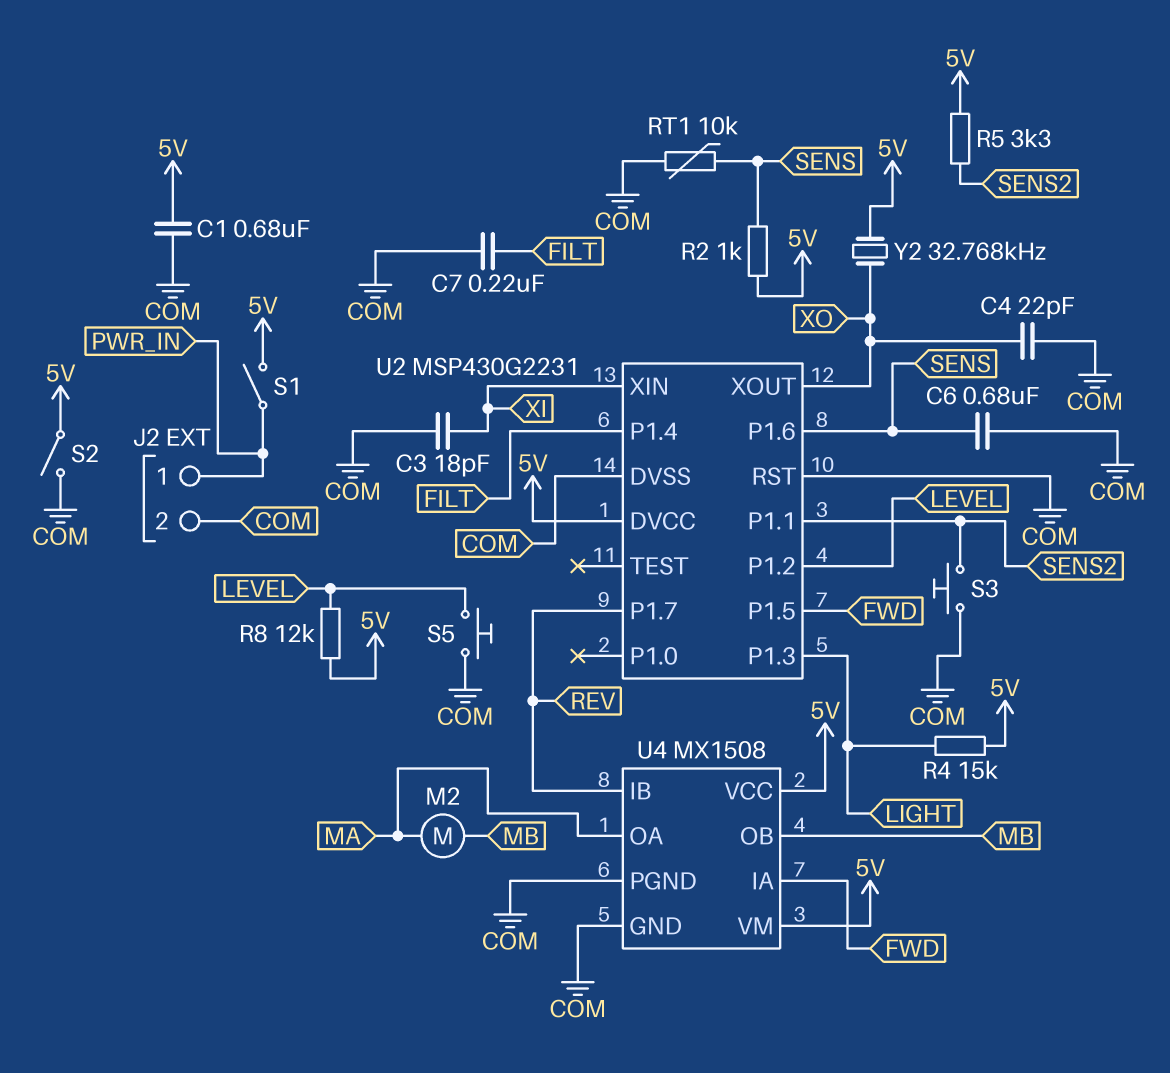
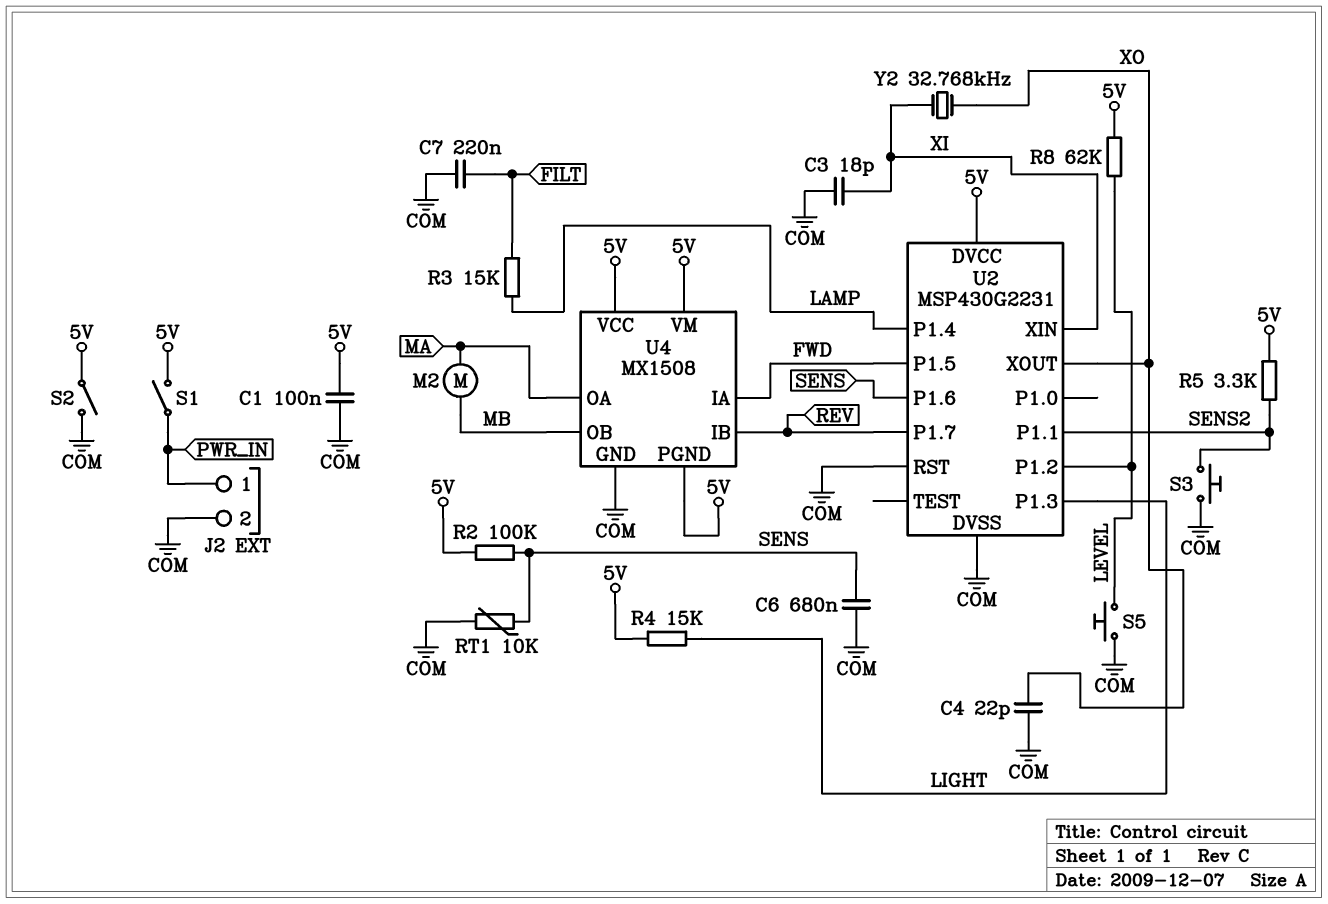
C1: 680nF (5V, COM) -> 100nF (5V, COM)
R2: 1k (5V, SENS) -> 100k (5V, SENS)
R3: none -> 15k (FILT, LAMP)
R8: 12k (5V, LEVEL) -> 62k (5V, LEVEL)
U2 pin P1.4: FILT -> LAMP
U4 pin PGND: COM -> 5V
Y2: 32.768kHz (5V, XO) -> 32.768kHz (XI, XO)

